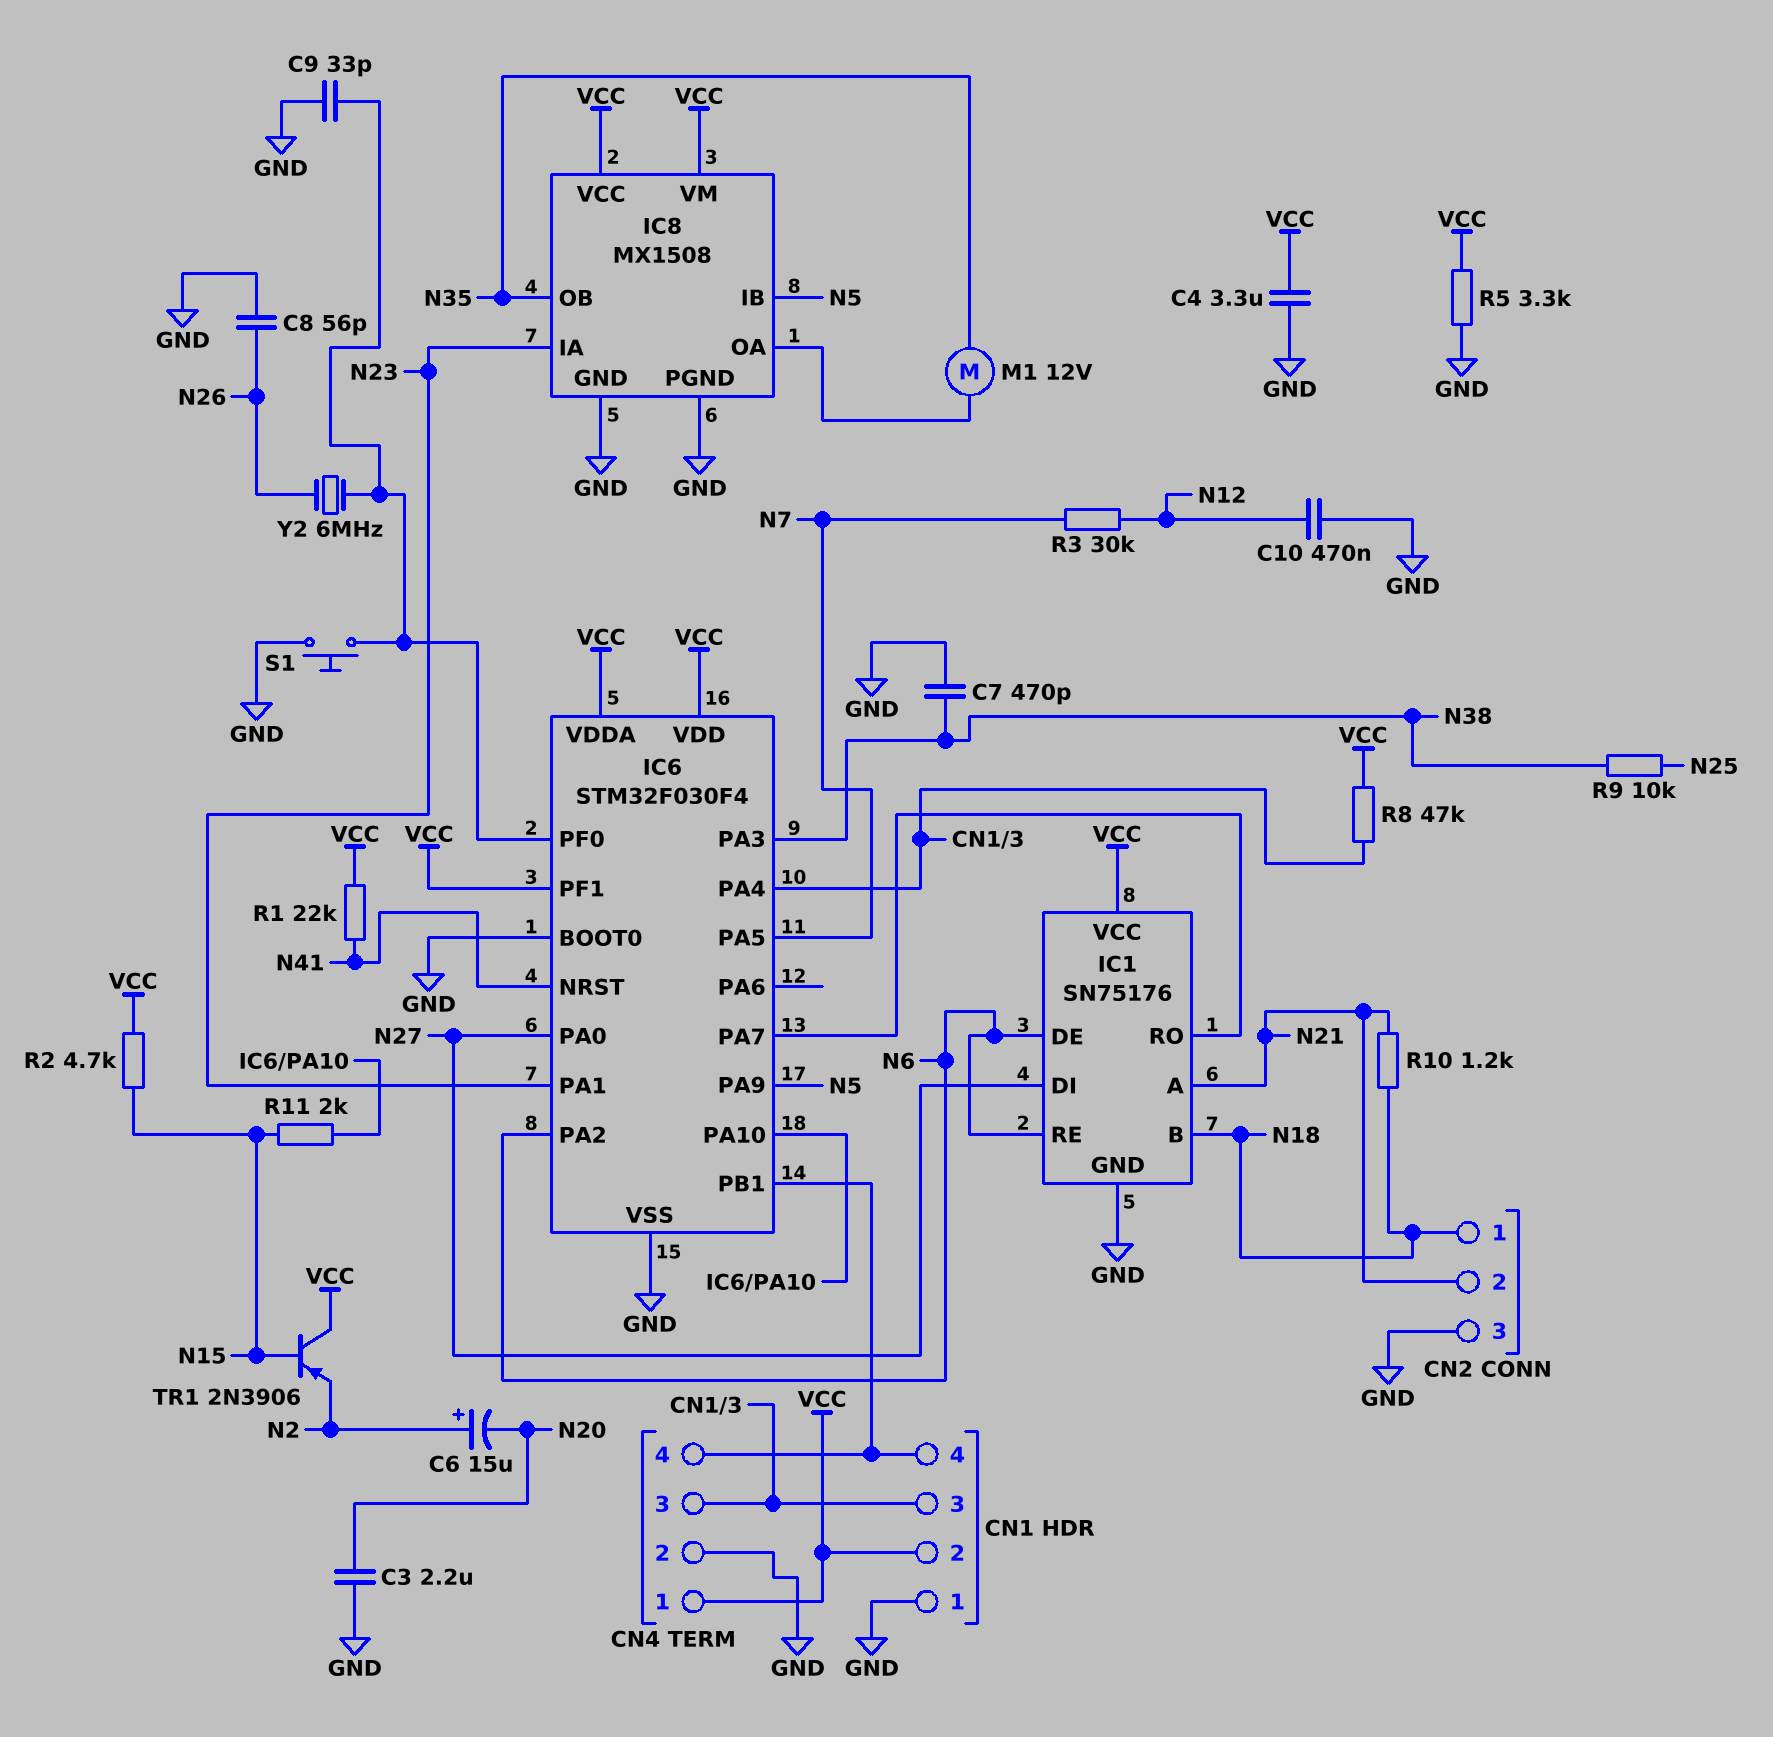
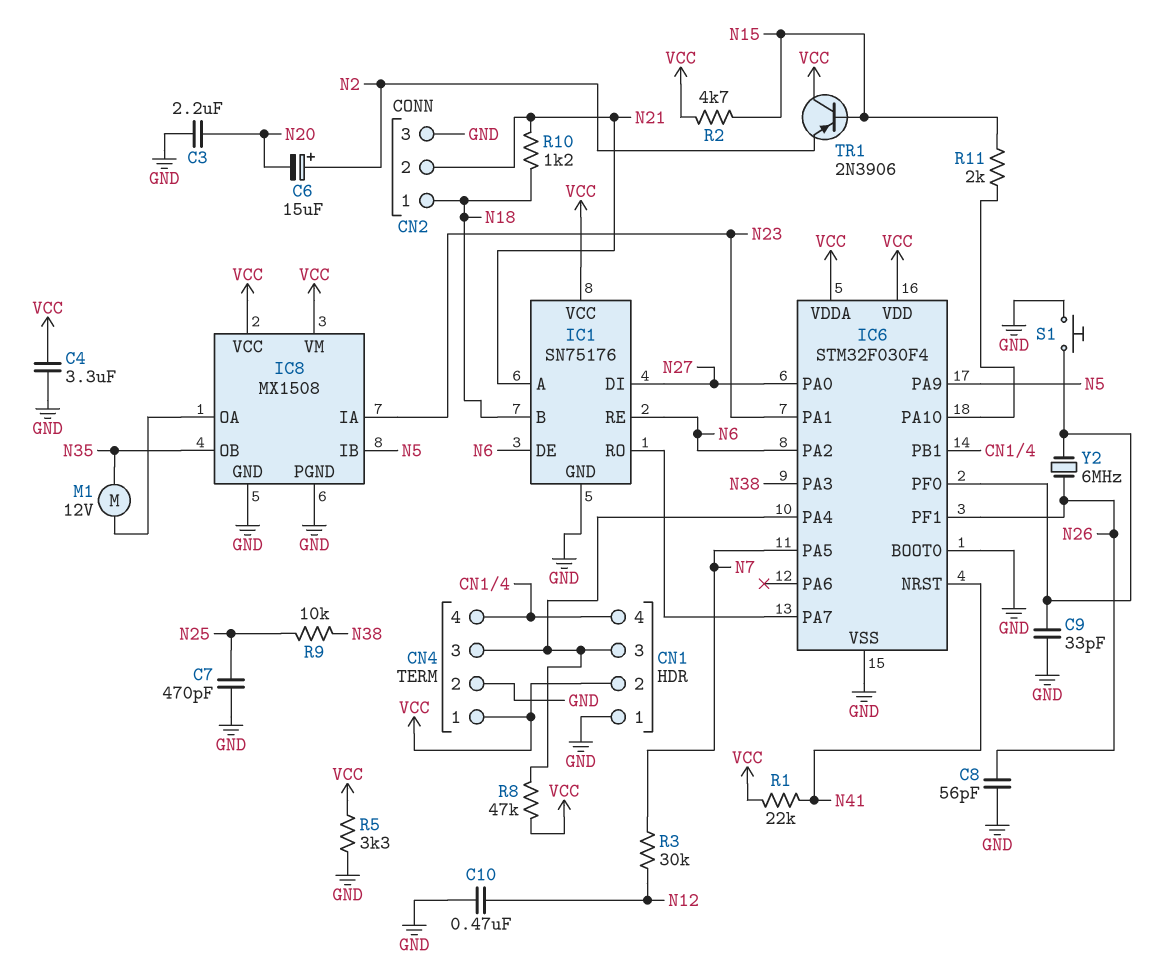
C7: 470pF (GND, N38) -> 470pF (GND, N25)
IC6 pin PF1: VCC -> N26

